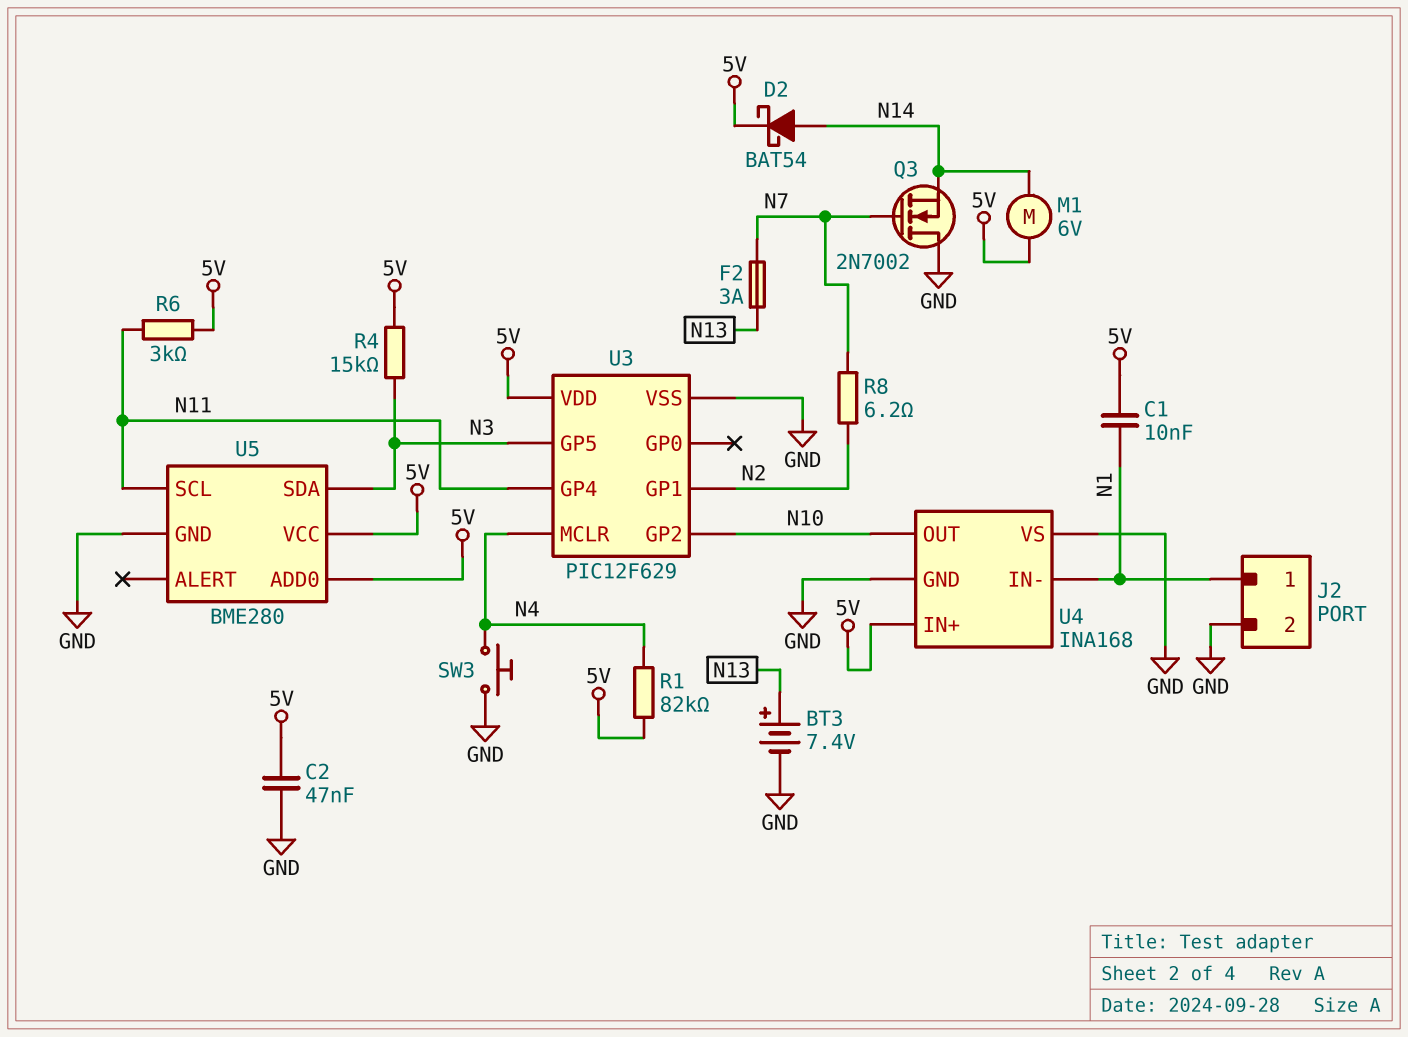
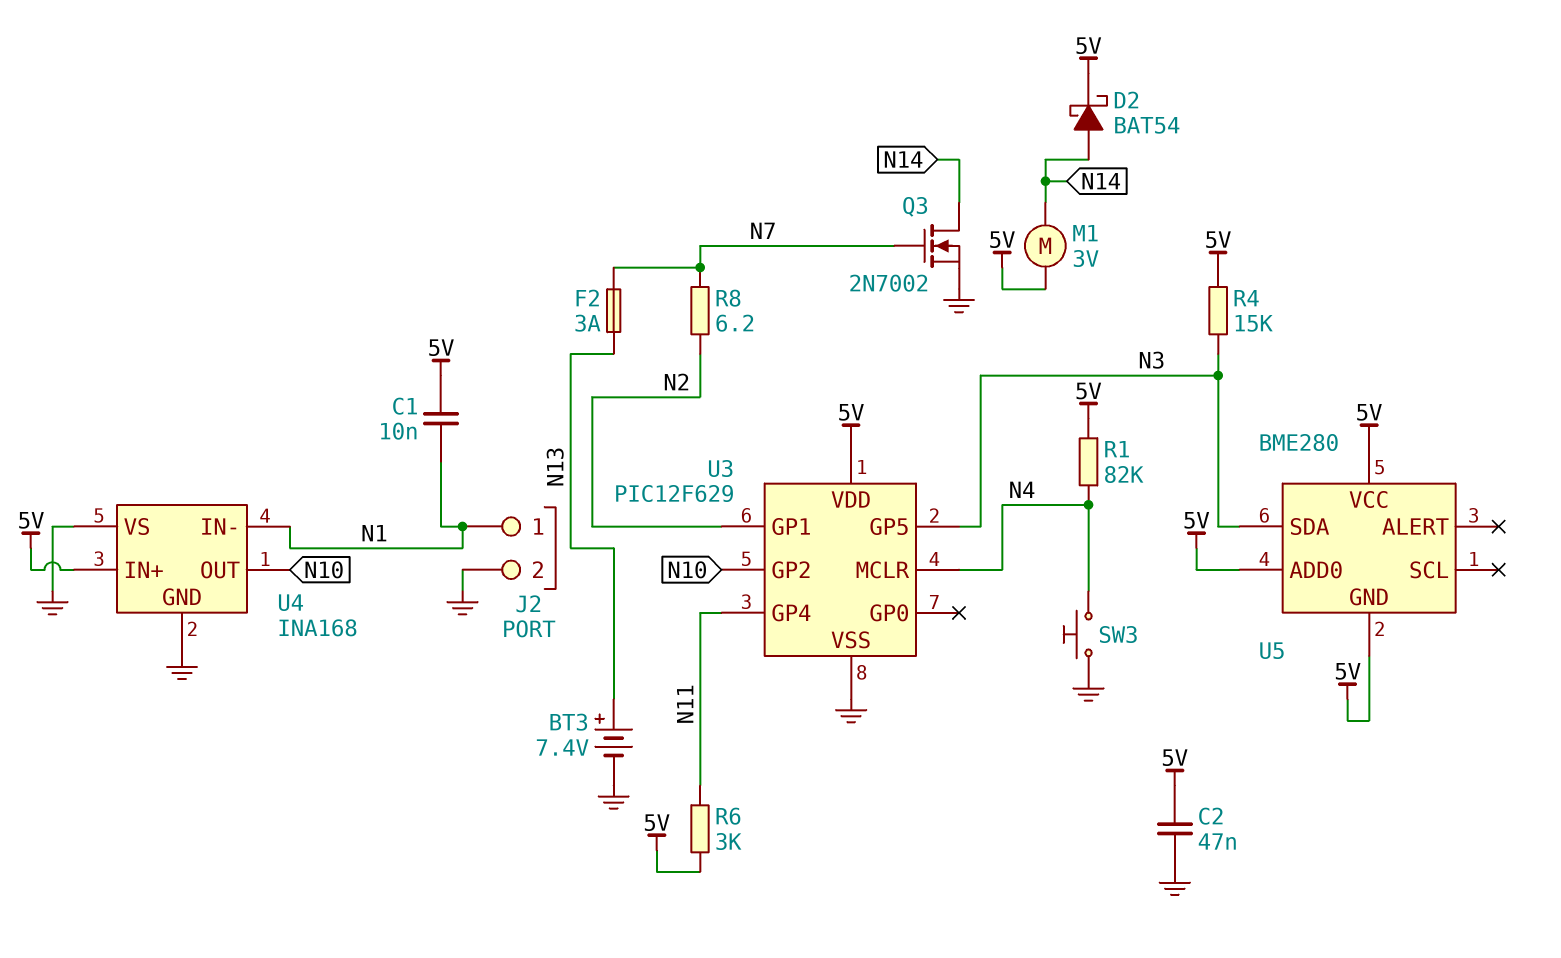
M1: motor 6V (5V, N14) -> motor 3V (5V, N14)
Q3: NMOS 2N7002 (G N7, D GND, S N14) -> NMOS 2N7002 (G N7, D N14, S GND)
U5 pin GND: GND -> 5V
U5 pin SCL: N11 -> none

